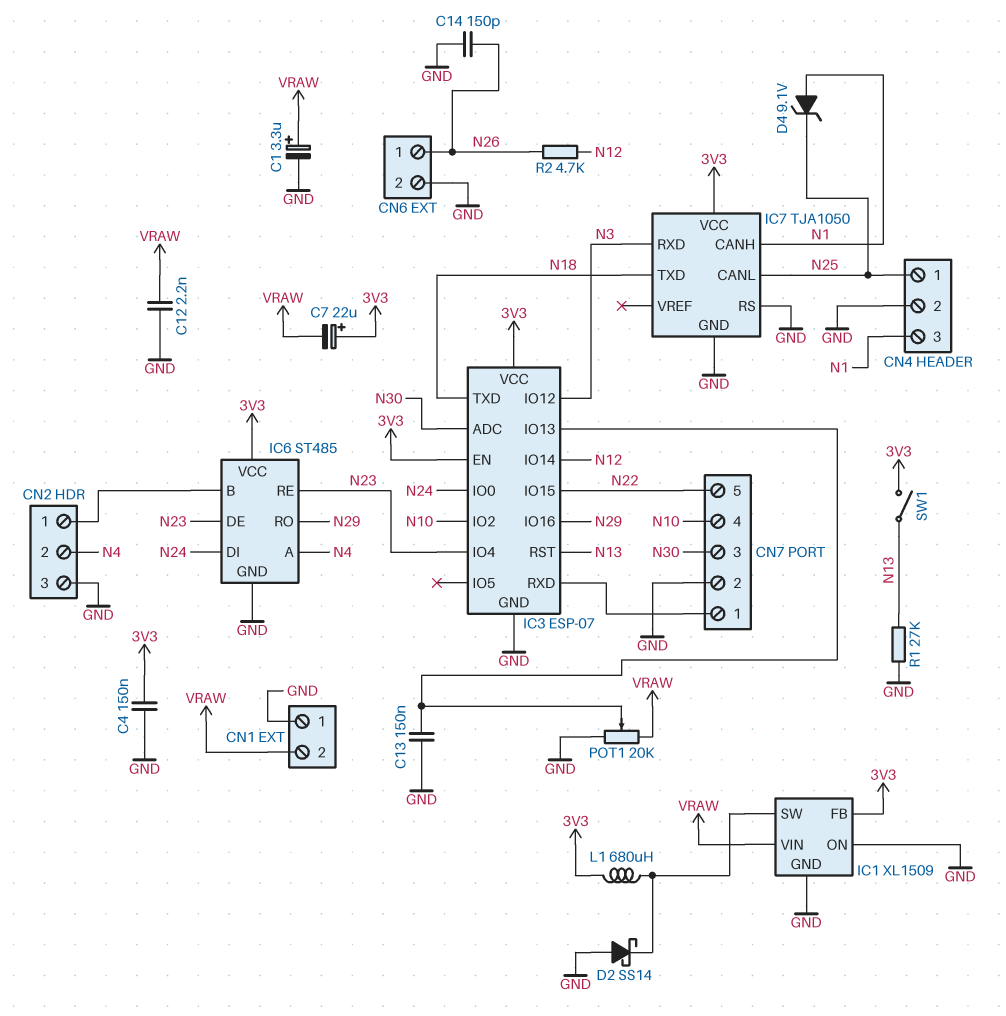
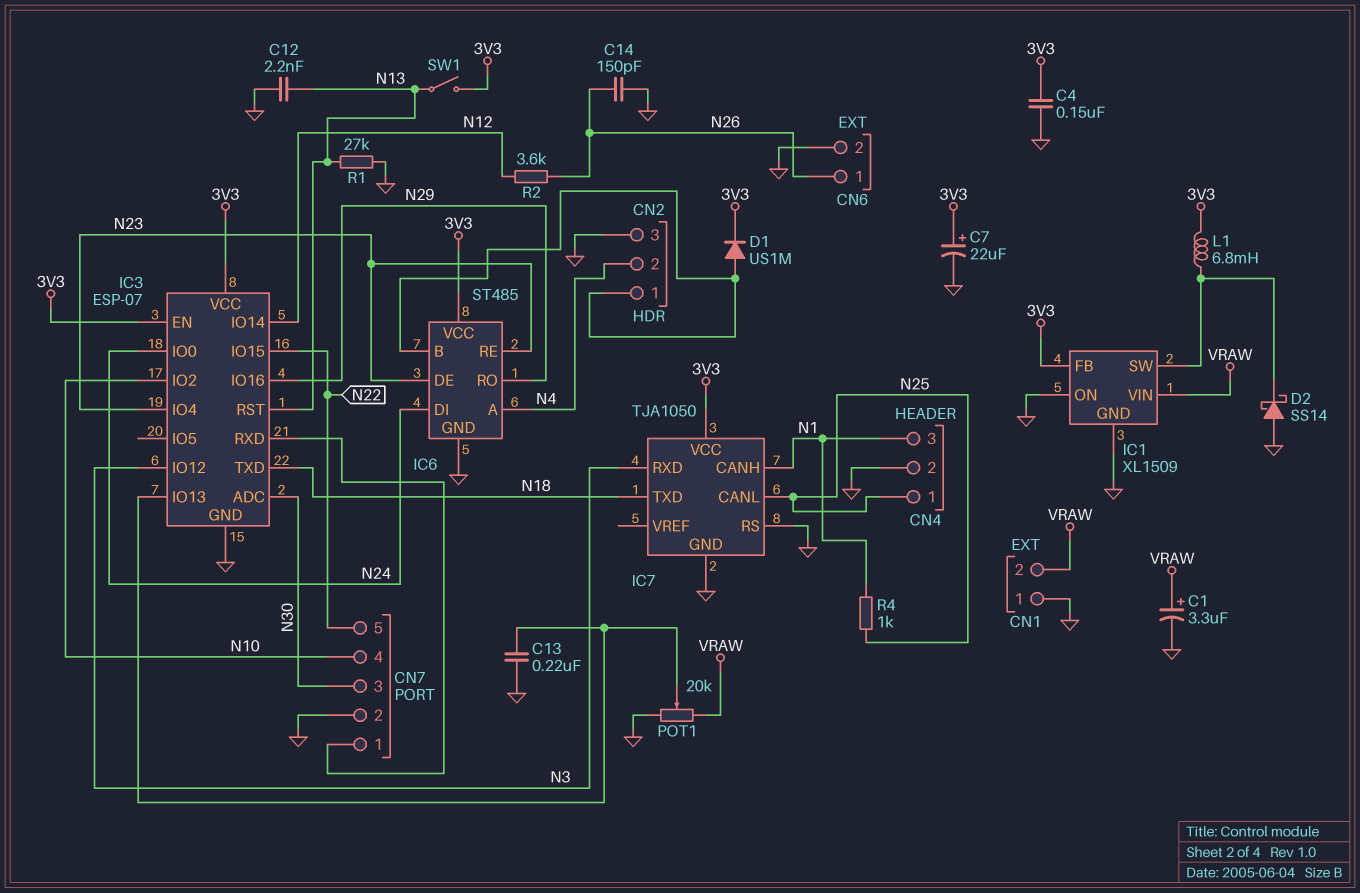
C7: 22uF (plus 3V3, minus VRAW) -> 22uF (plus 3V3, minus GND)
C12: 2.2nF (GND, VRAW) -> 2.2nF (GND, N13)
C13: 150nF (GND, IC3/IO13) -> 220nF (GND, IC3/IO13)
D1: none -> diode US1M (A CN2/1, K 3V3)
D4: zener 9.1V (A N1, K N25) -> none
L1: 680uH (3V3, IC1/SW) -> 6.8mH (3V3, IC1/SW)
R2: 4.7k (N12, N26) -> 3.6k (N12, N26)
R4: none -> 1k (N1, N25)

